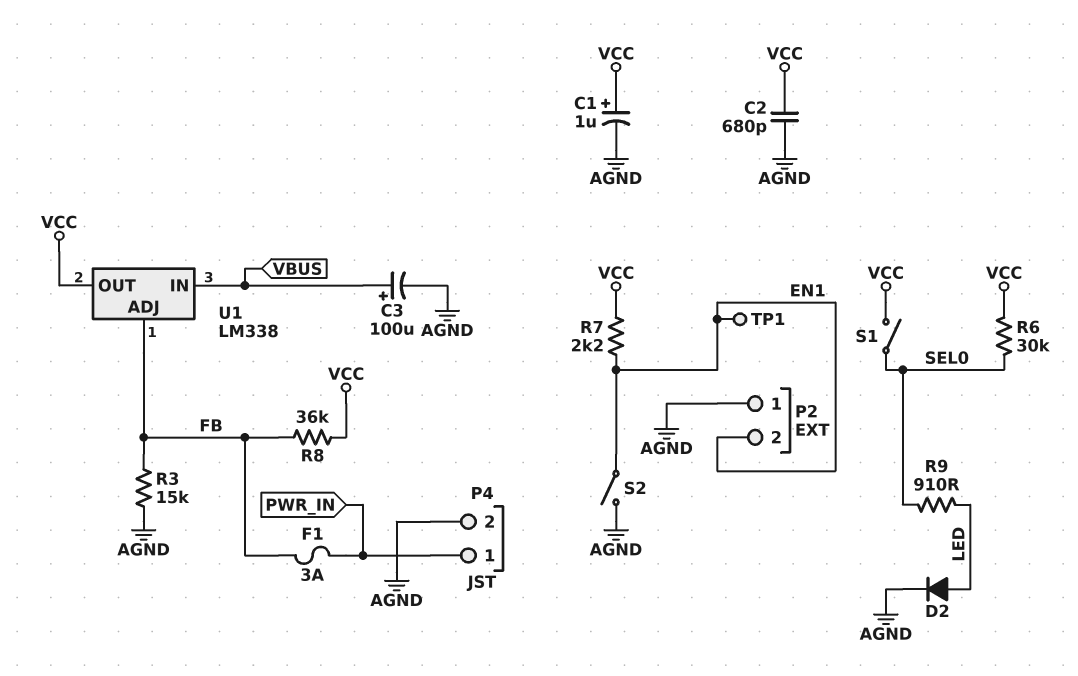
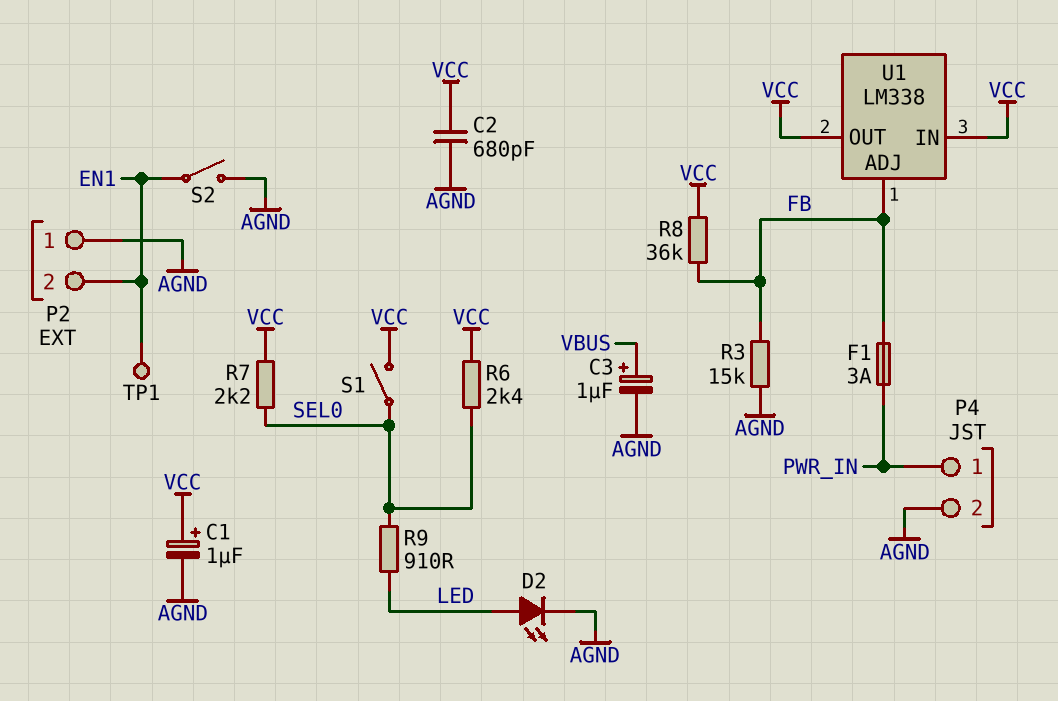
C3: 100uF (plus VBUS, minus AGND) -> 1uF (plus VBUS, minus AGND)
D2: diode (A LED, K AGND) -> LED (A LED, K AGND)
R6: 30k (SEL0, VCC) -> 2.4k (SEL0, VCC)
R7: 2.2k (EN1, VCC) -> 2.2k (SEL0, VCC)
U1 pin IN: VBUS -> VCC

